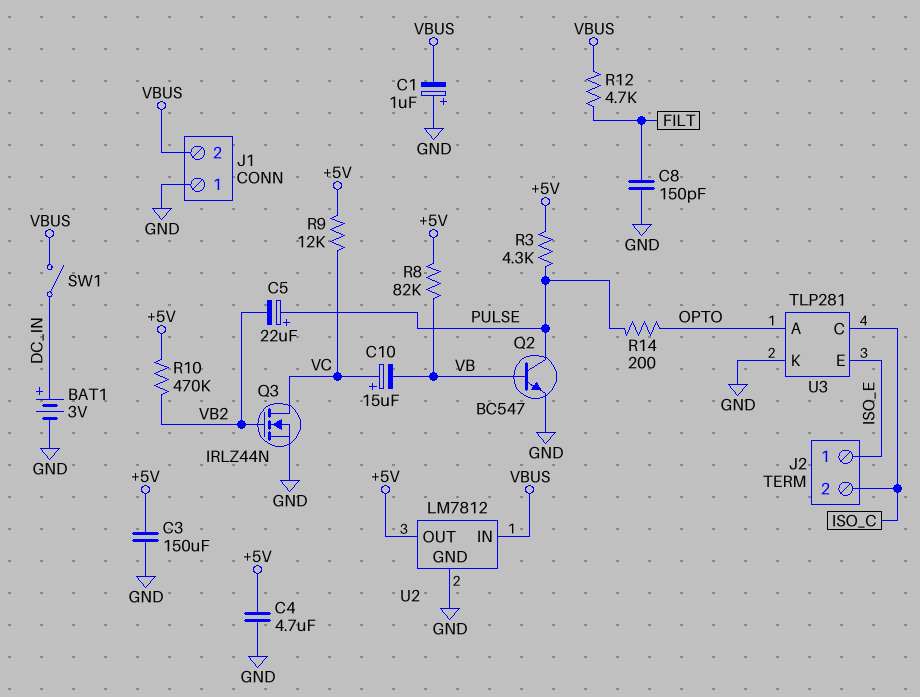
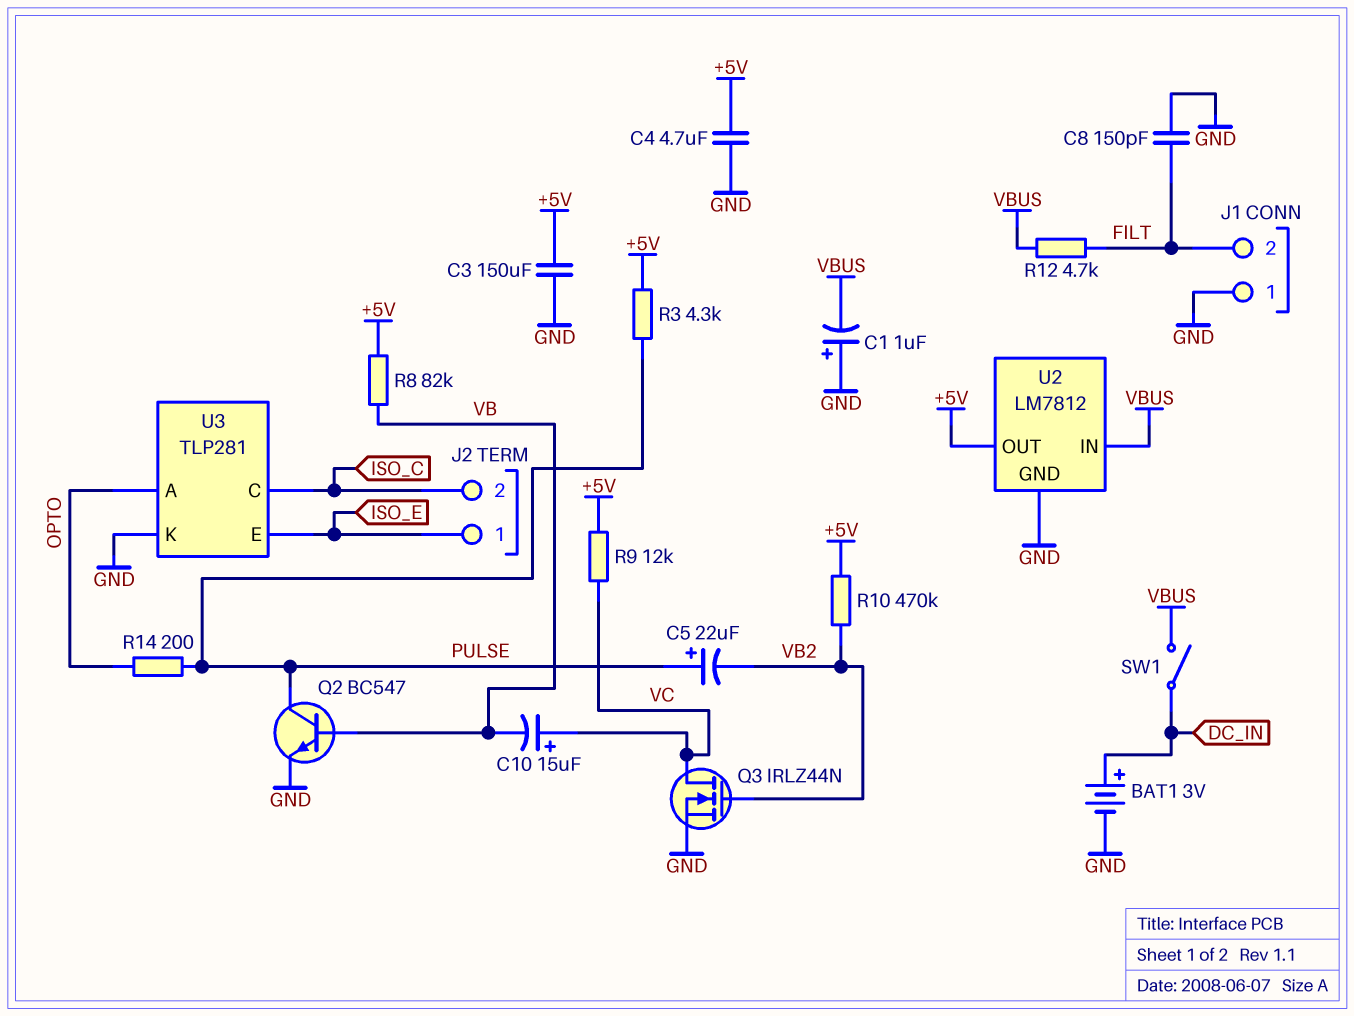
J1 pin 2: VBUS -> FILT

